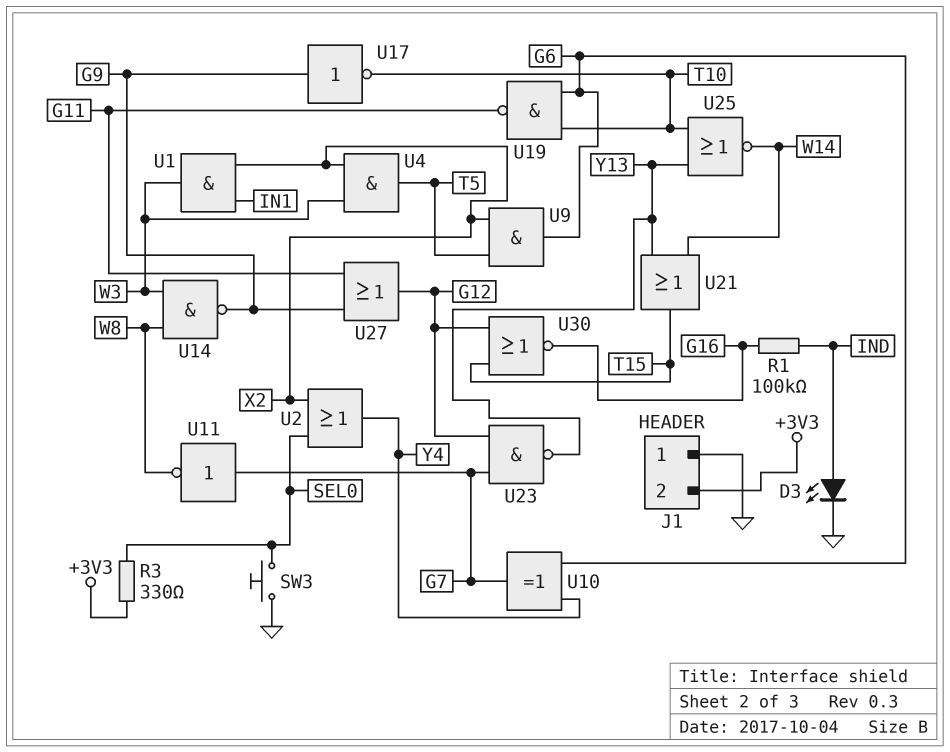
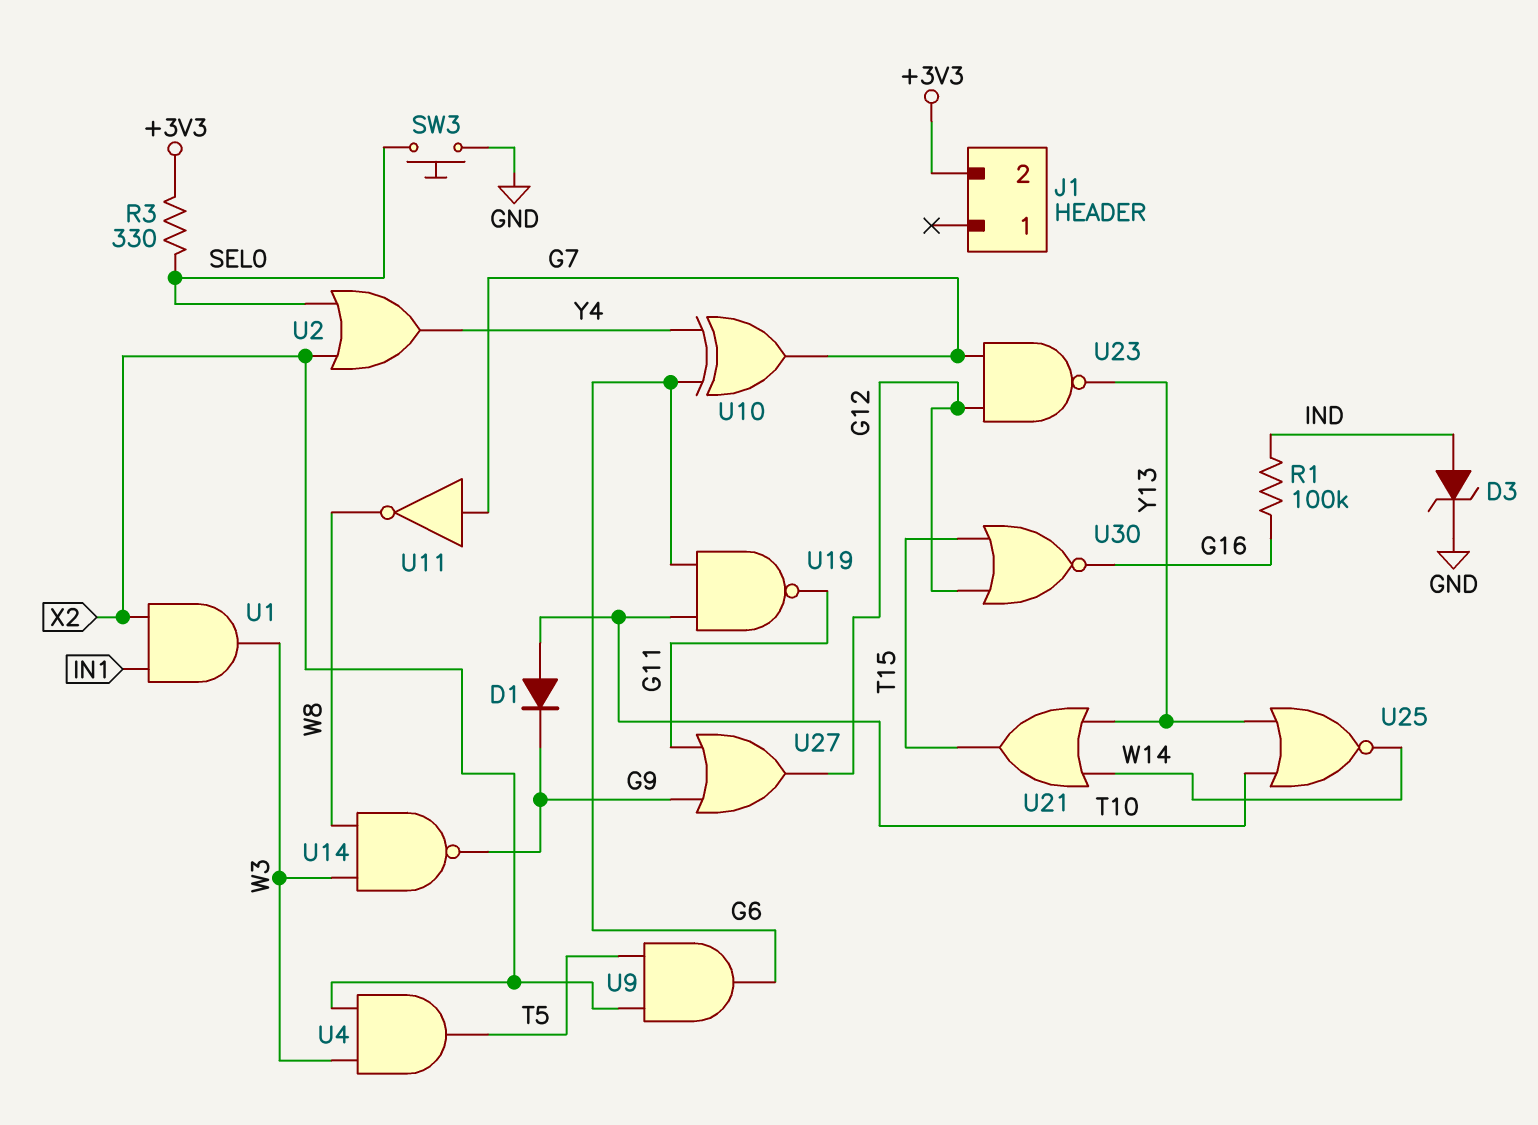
D1: none -> diode (A T10, K G9)
D3: LED (A IND, K GND) -> zener (A IND, K GND)
J1 pin 1: GND -> none
U17: NOT (in G9, out T10) -> none

